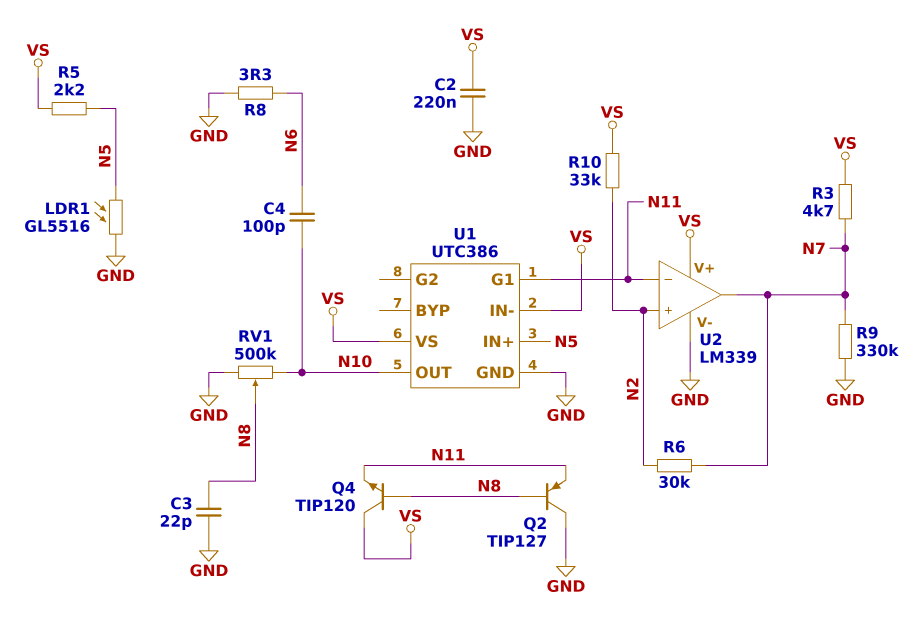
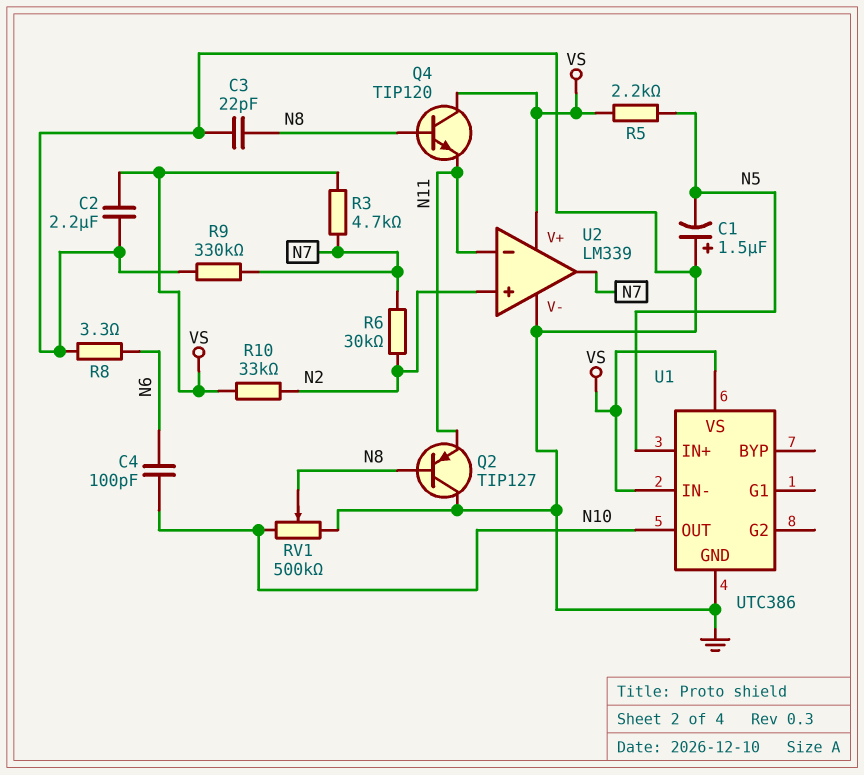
C1: none -> 1.5uF (plus GND, minus N5)
C2: 220nF (GND, VS) -> 2.2uF (GND, VS)
LDR1: GL5516 (GND, N5) -> none
U1 pin G1: N11 -> none

